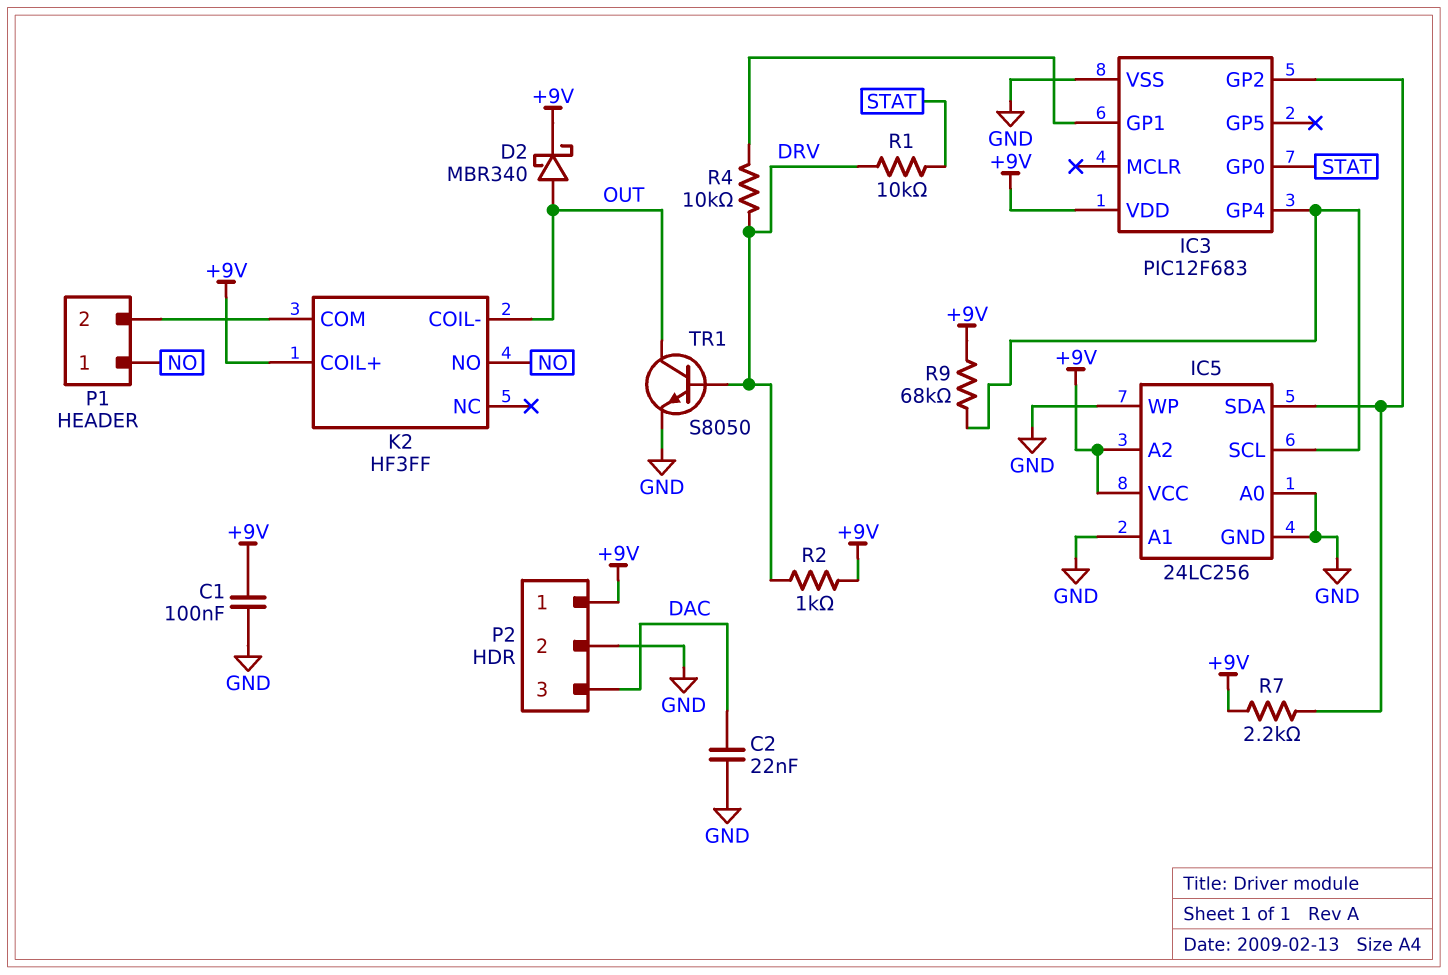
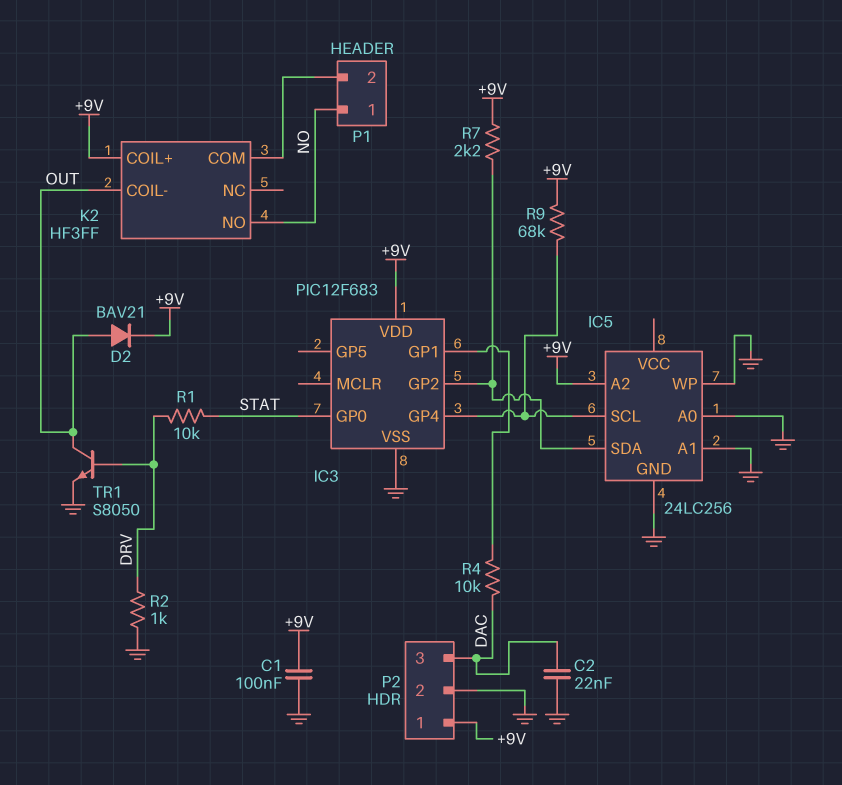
D2: schottky MBR340 (A OUT, K +9V) -> diode BAV21 (A OUT, K +9V)
IC5 pin VCC: +9V -> none
R2: 1k (+9V, DRV) -> 1k (DRV, GND)
R4: 10k (DRV, IC3/GP1) -> 10k (DAC, IC3/GP1)

